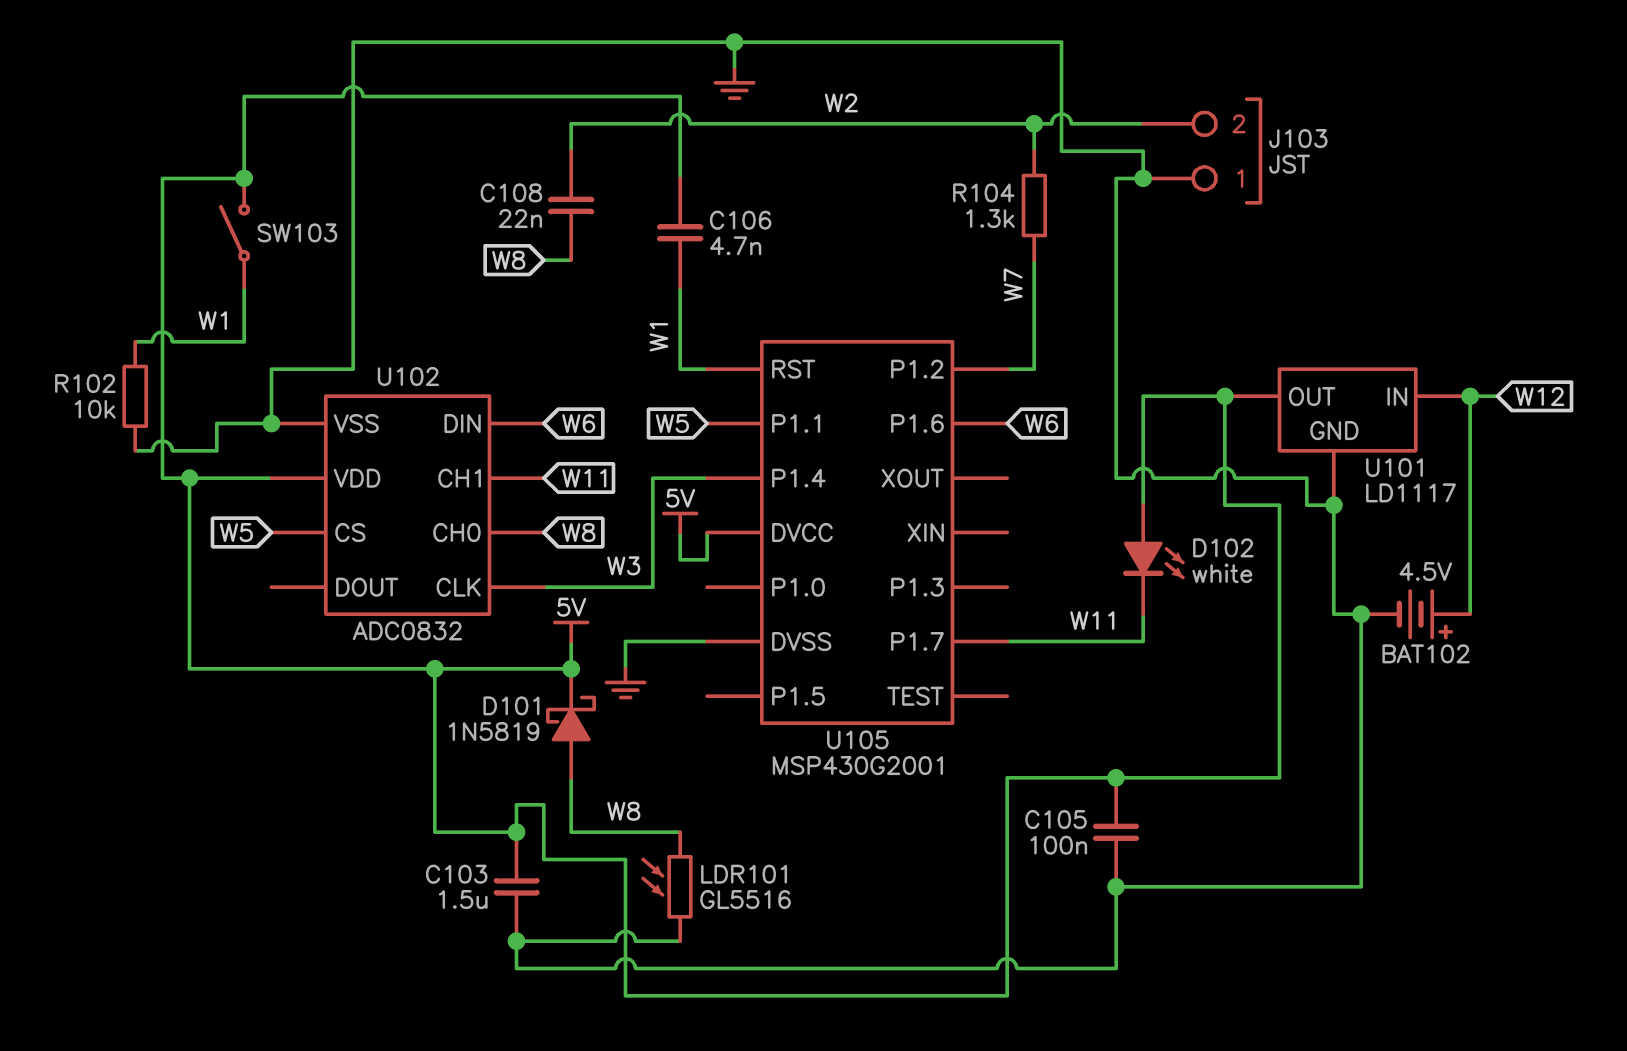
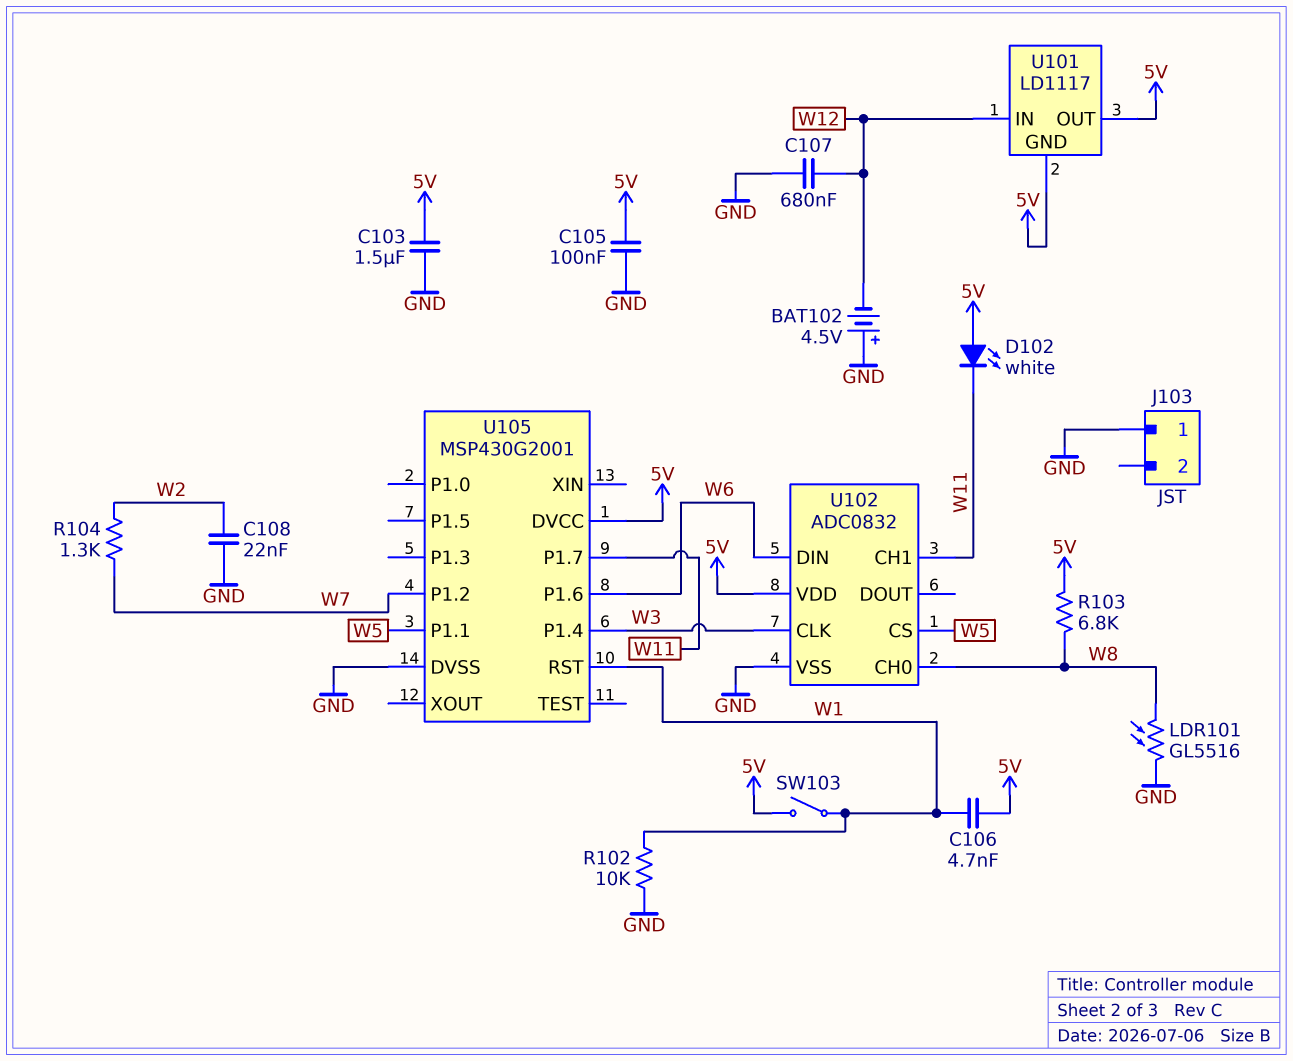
BAT102: 4.5V (plus W12, minus GND) -> 4.5V (plus GND, minus W12)
C107: none -> 680nF (GND, W12)
C108: 22nF (W2, W8) -> 22nF (GND, W2)
D101: schottky 1N5819 (A W8, K 5V) -> none
J103 pin 2: W2 -> none
R103: none -> 6.8k (5V, W8)
U101 pin GND: GND -> 5V

